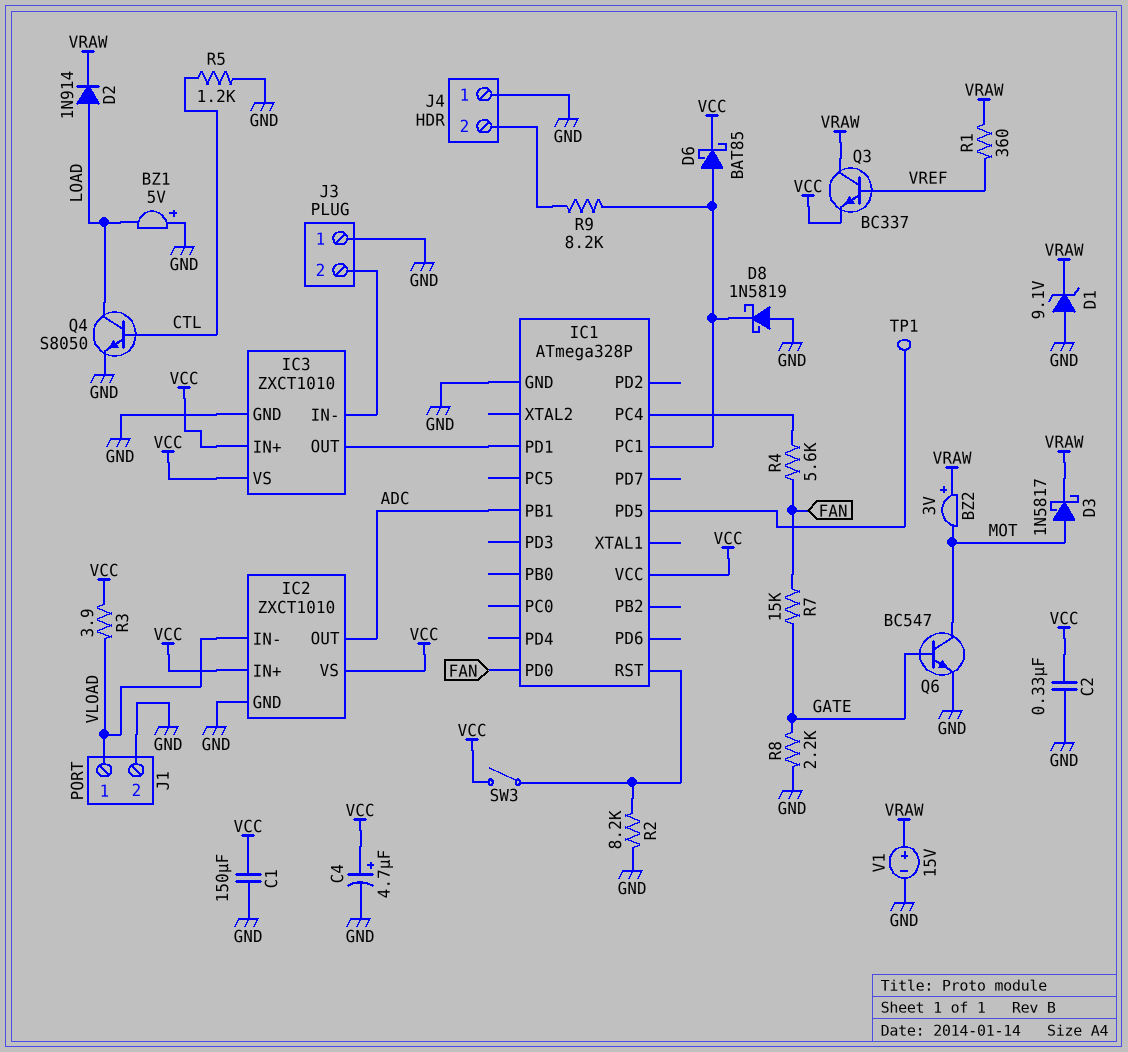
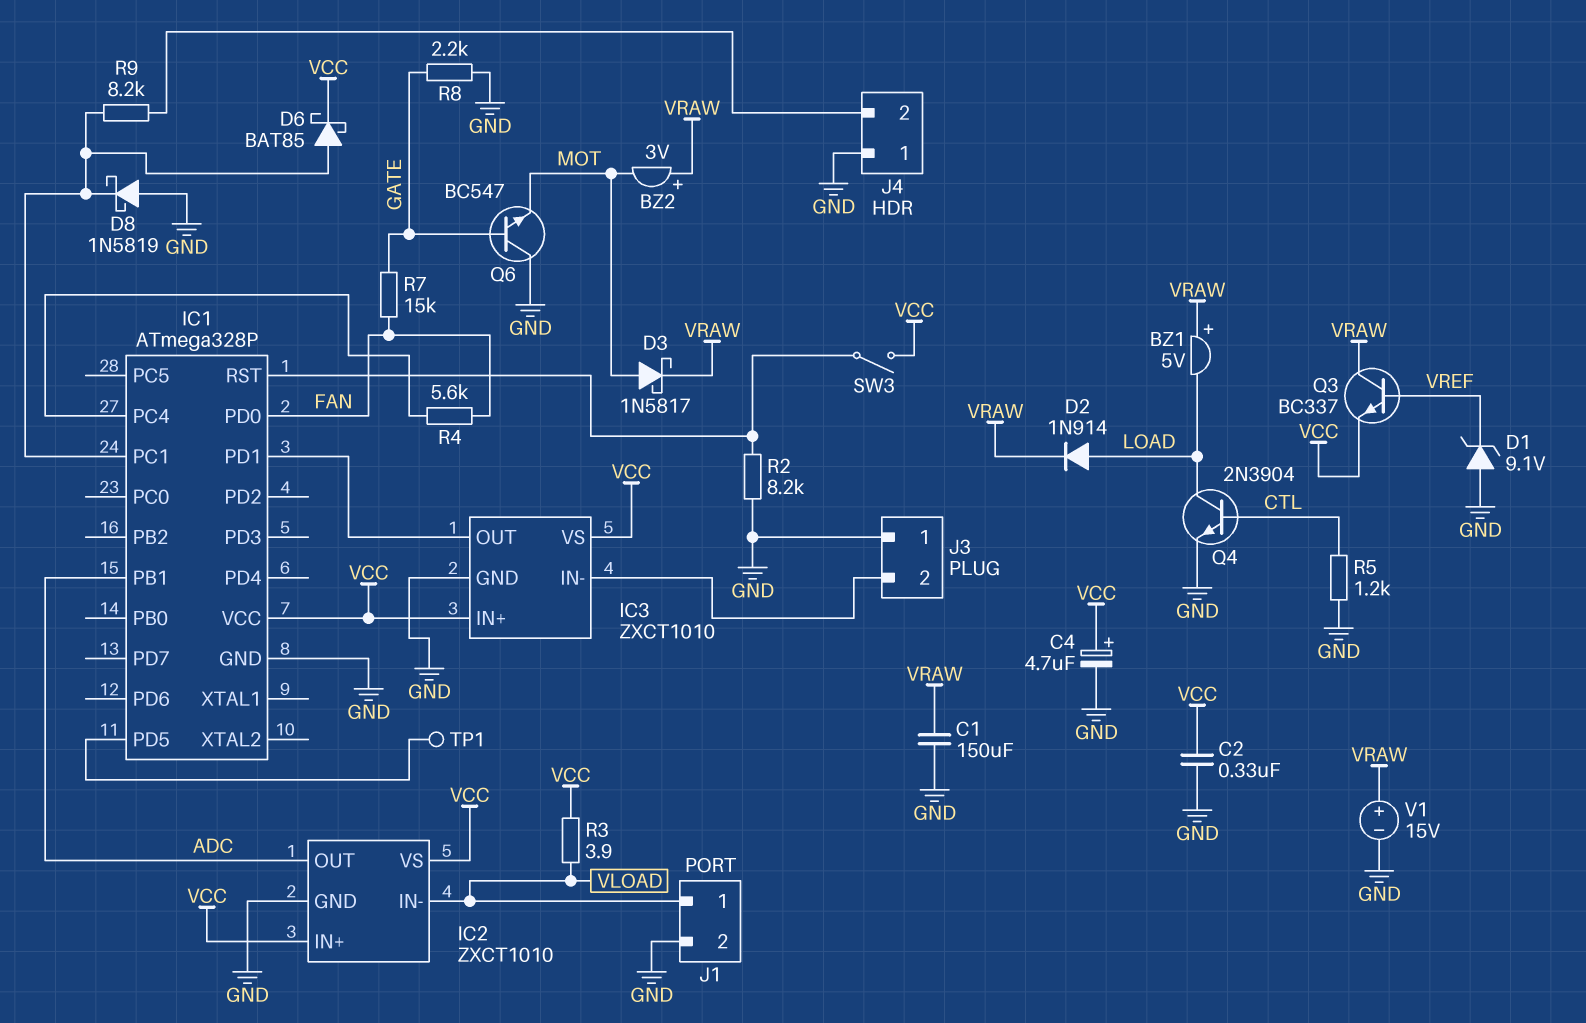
BZ1: buzzer 5V (plus GND, minus LOAD) -> buzzer 5V (plus VRAW, minus LOAD)
C1: 150uF (GND, VCC) -> 150uF (GND, VRAW)
D1: zener 9.1V (A GND, K VRAW) -> zener 9.1V (A GND, K VREF)
Q4: NPN S8050 (B CTL, C LOAD, E GND) -> NPN 2N3904 (B CTL, C LOAD, E GND)
Q6: NPN BC547 (B GATE, C MOT, E GND) -> NPN BC547 (B GATE, C GND, E MOT)
R1: 360 (VRAW, VREF) -> none

